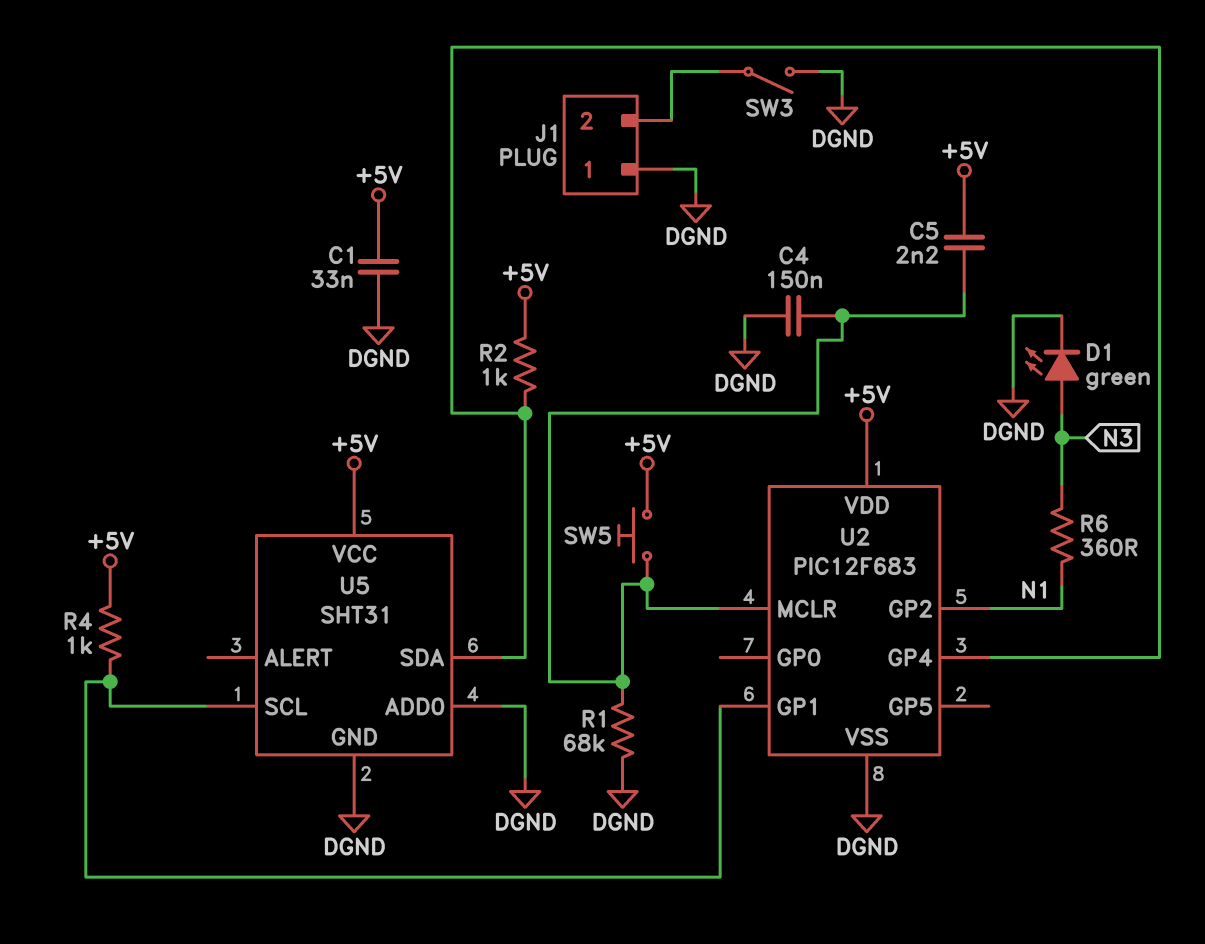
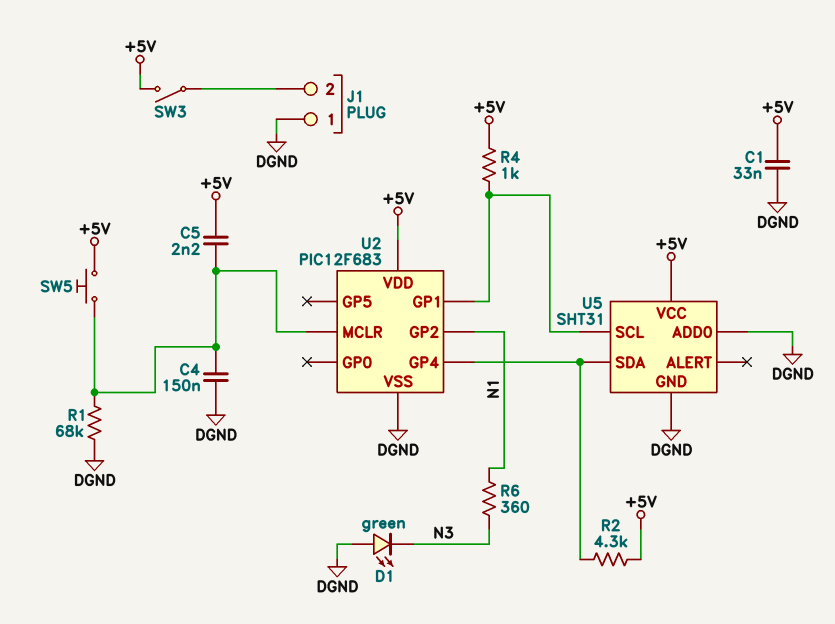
D1: LED green (A N3, K DGND) -> LED green (A DGND, K N3)
R2: 1k (+5V, U2/GP4) -> 4.3k (+5V, U2/GP4)
SW3: switch (DGND, J1/2) -> switch (+5V, J1/2)

